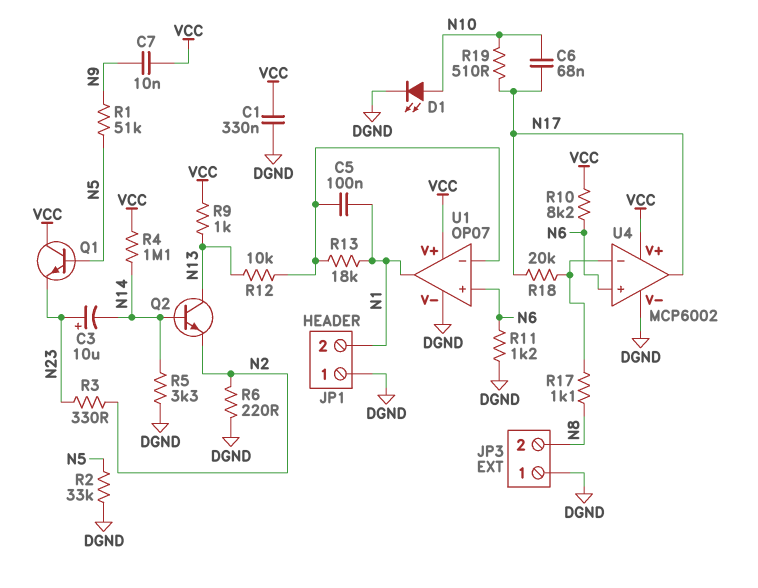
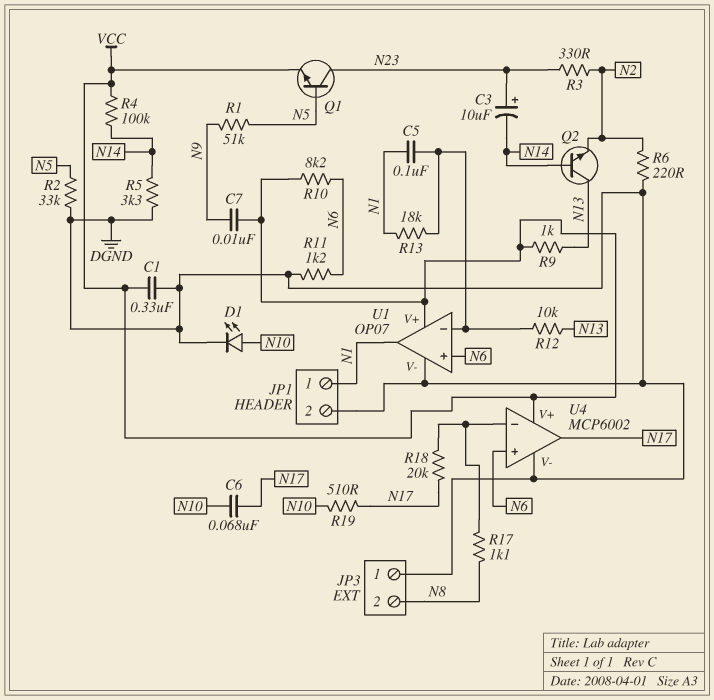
JP1 pin 1: DGND -> N1
JP1 pin 2: N1 -> DGND
Q1: NPN (B N5, C VCC, E N23) -> NPN (B N5, C N23, E VCC)
R4: 1.1M (N14, VCC) -> 100k (N14, VCC)

